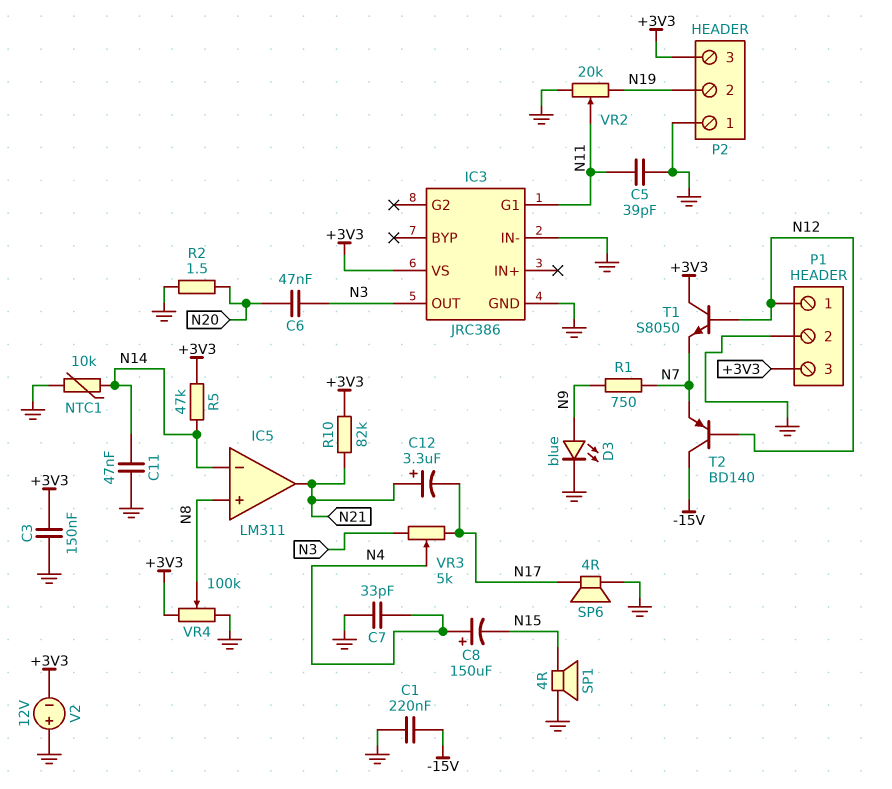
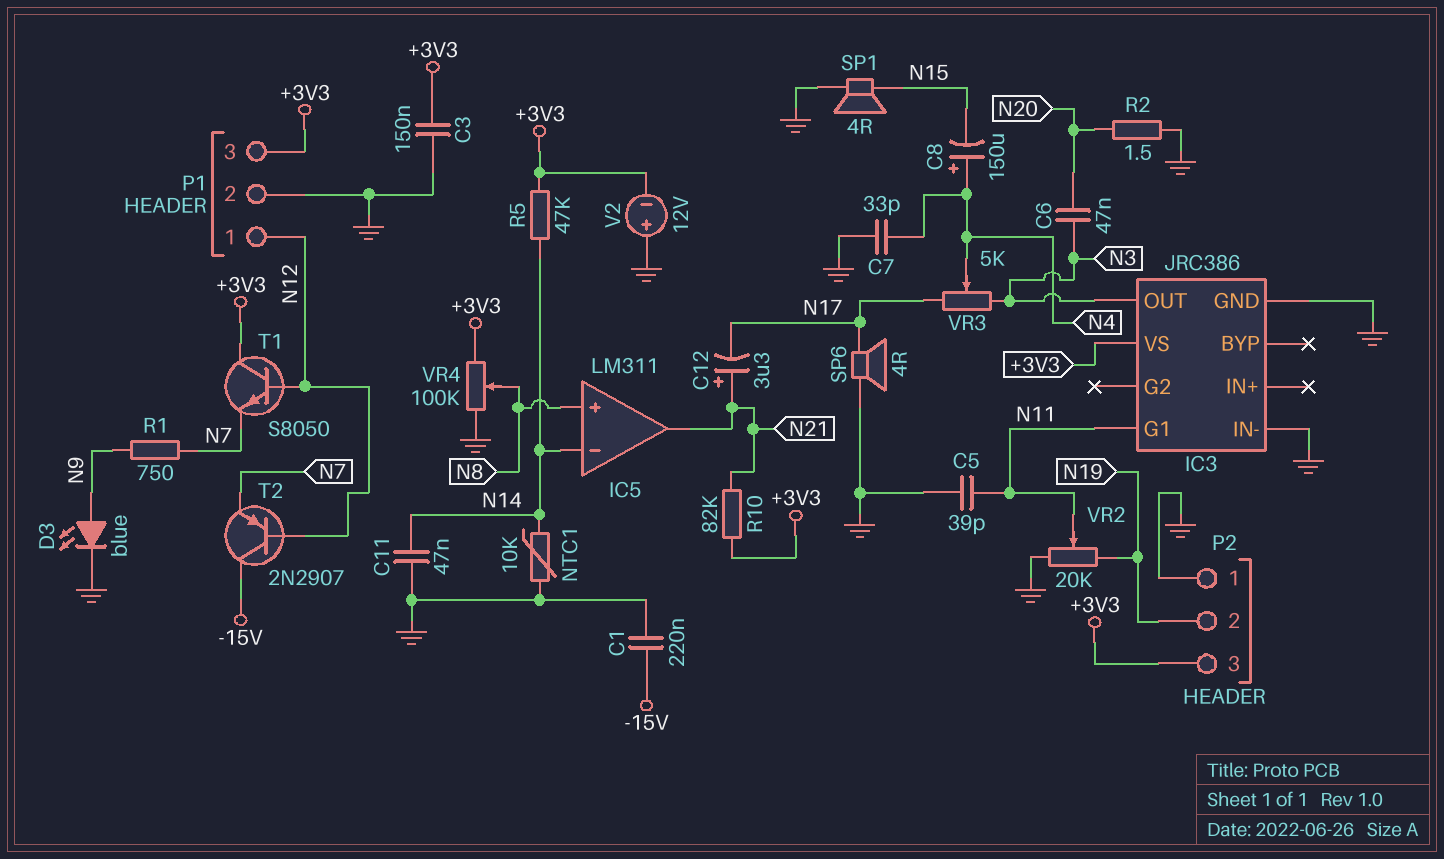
T2: PNP BD140 (B N12, C -15V, E N7) -> PNP 2N2907 (B N12, C -15V, E N7)

